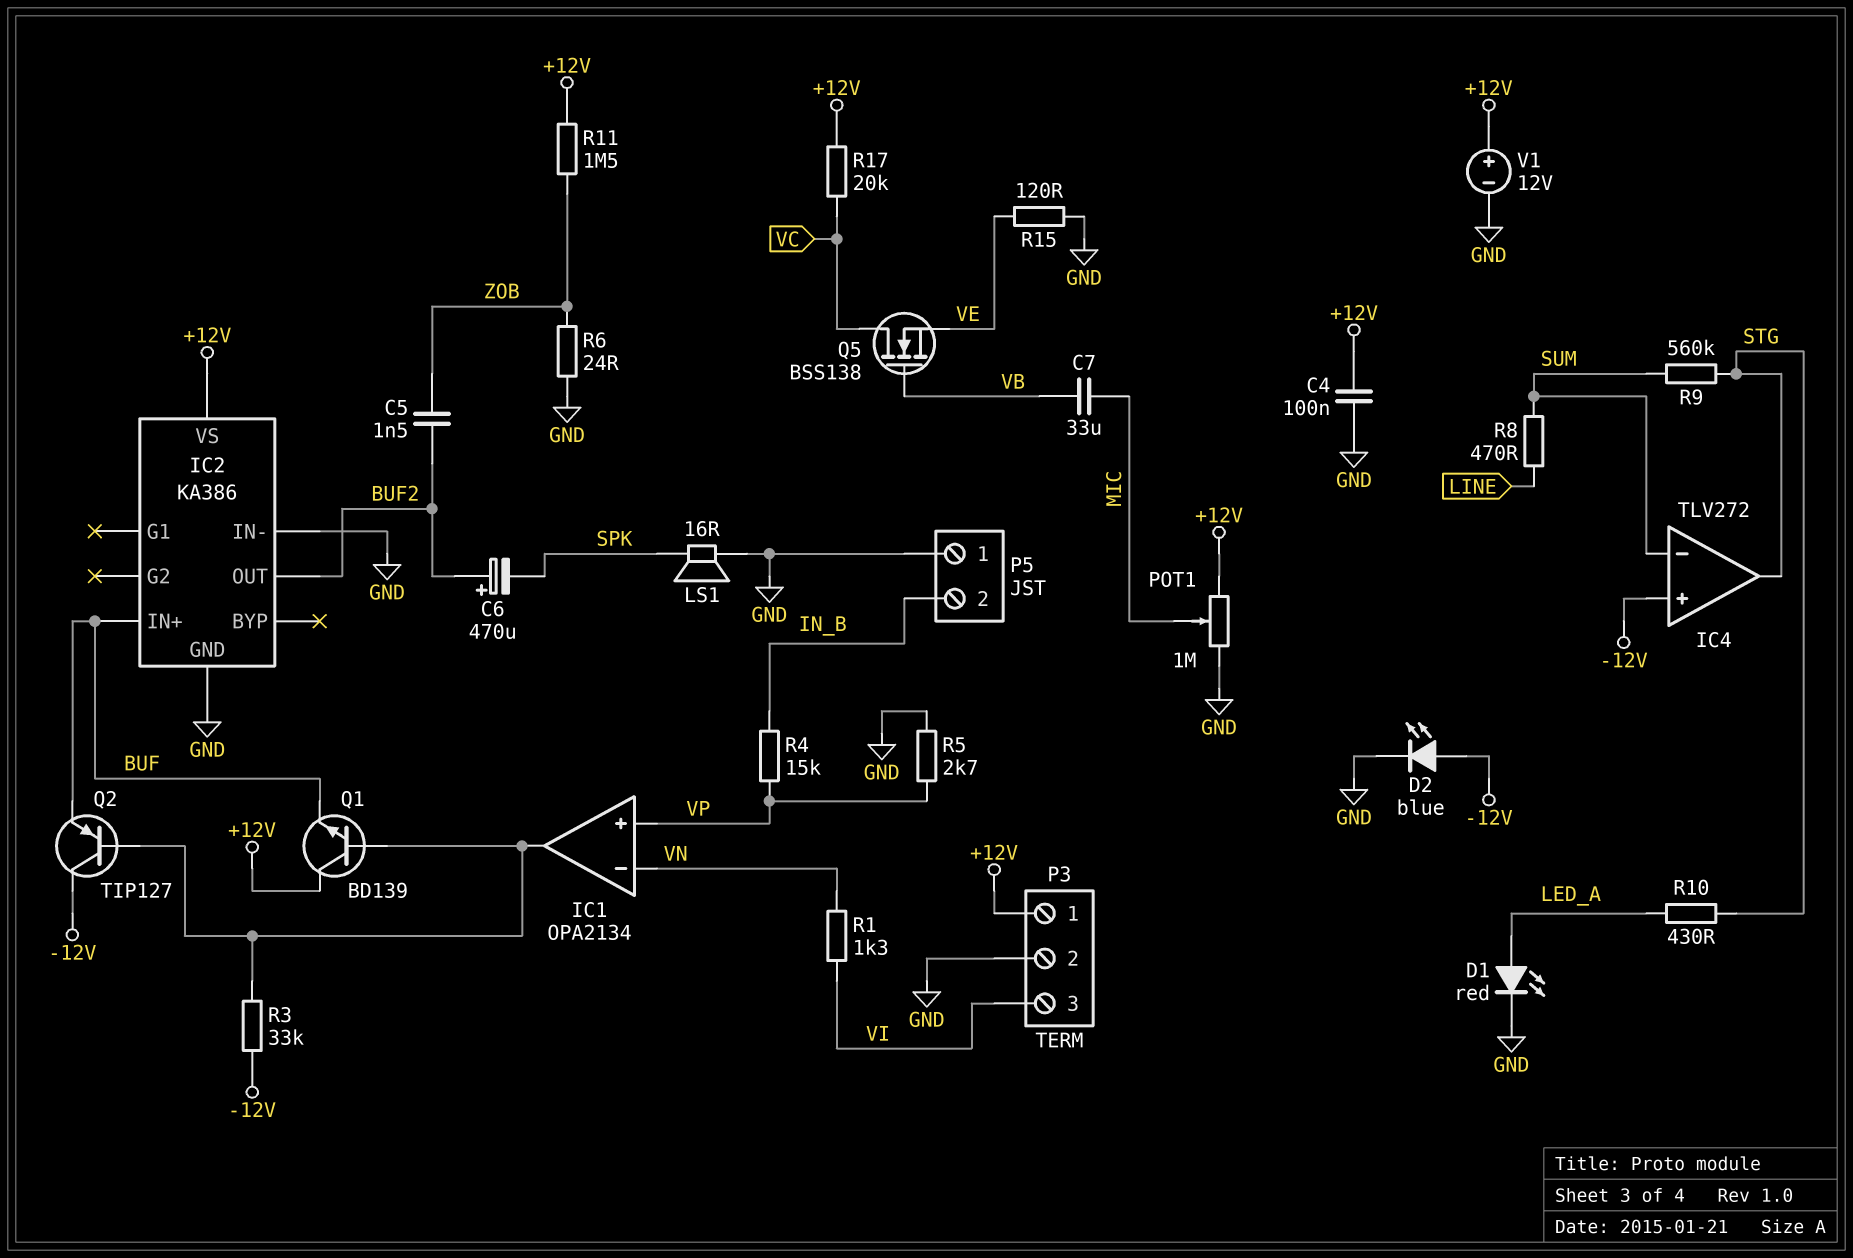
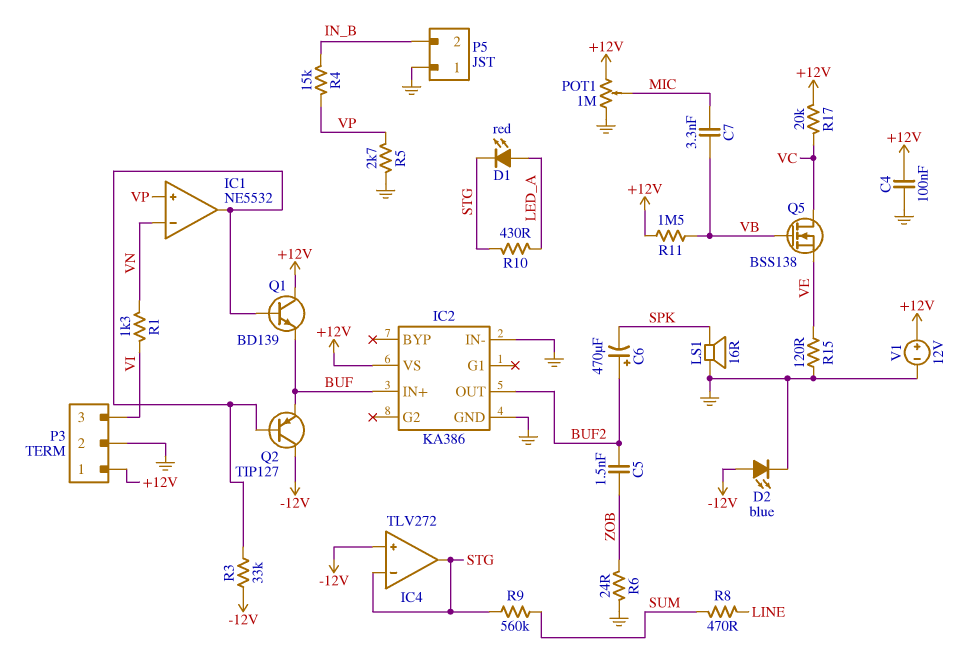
C7: 33uF (MIC, VB) -> 3.3nF (MIC, VB)
D1: LED red (A LED_A, K GND) -> LED red (A LED_A, K STG)
IC1: OPA2134 -> NE5532
IC4 pin in-: SUM -> STG
R11: 1.5M (+12V, ZOB) -> 1.5M (+12V, VB)

